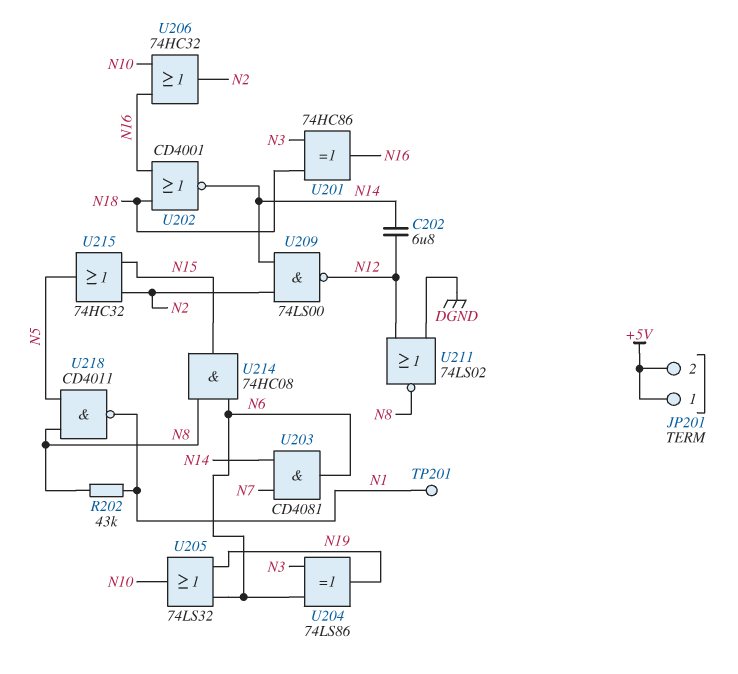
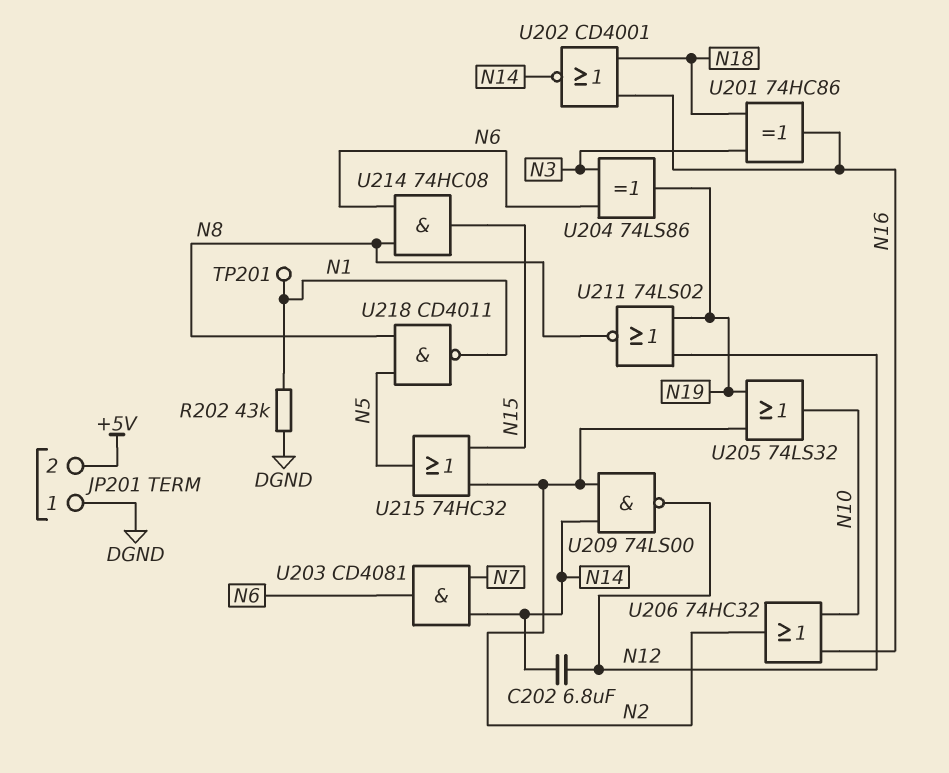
JP201 pin 1: +5V -> DGND
R202: 43k (N1, N8) -> 43k (DGND, N1)
U205: OR 74LS32 (in N6, in N19, out N10) -> OR 74LS32 (in N2, in N19, out N10)
U211: NOR 74LS02 (in DGND, in N12, out N8) -> NOR 74LS02 (in N12, in N19, out N8)

